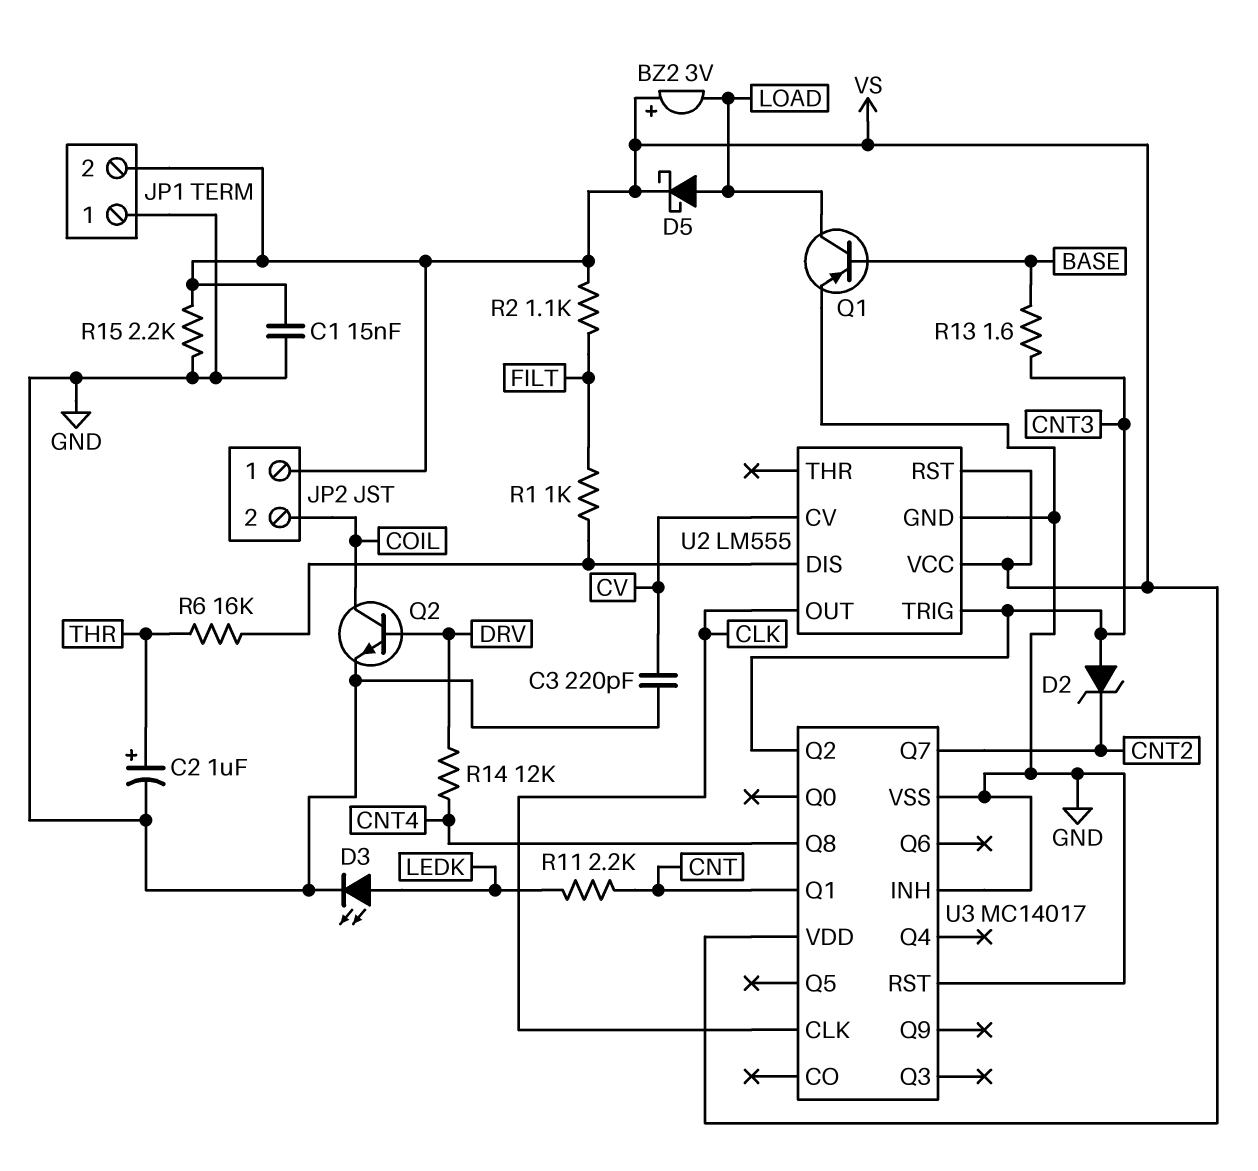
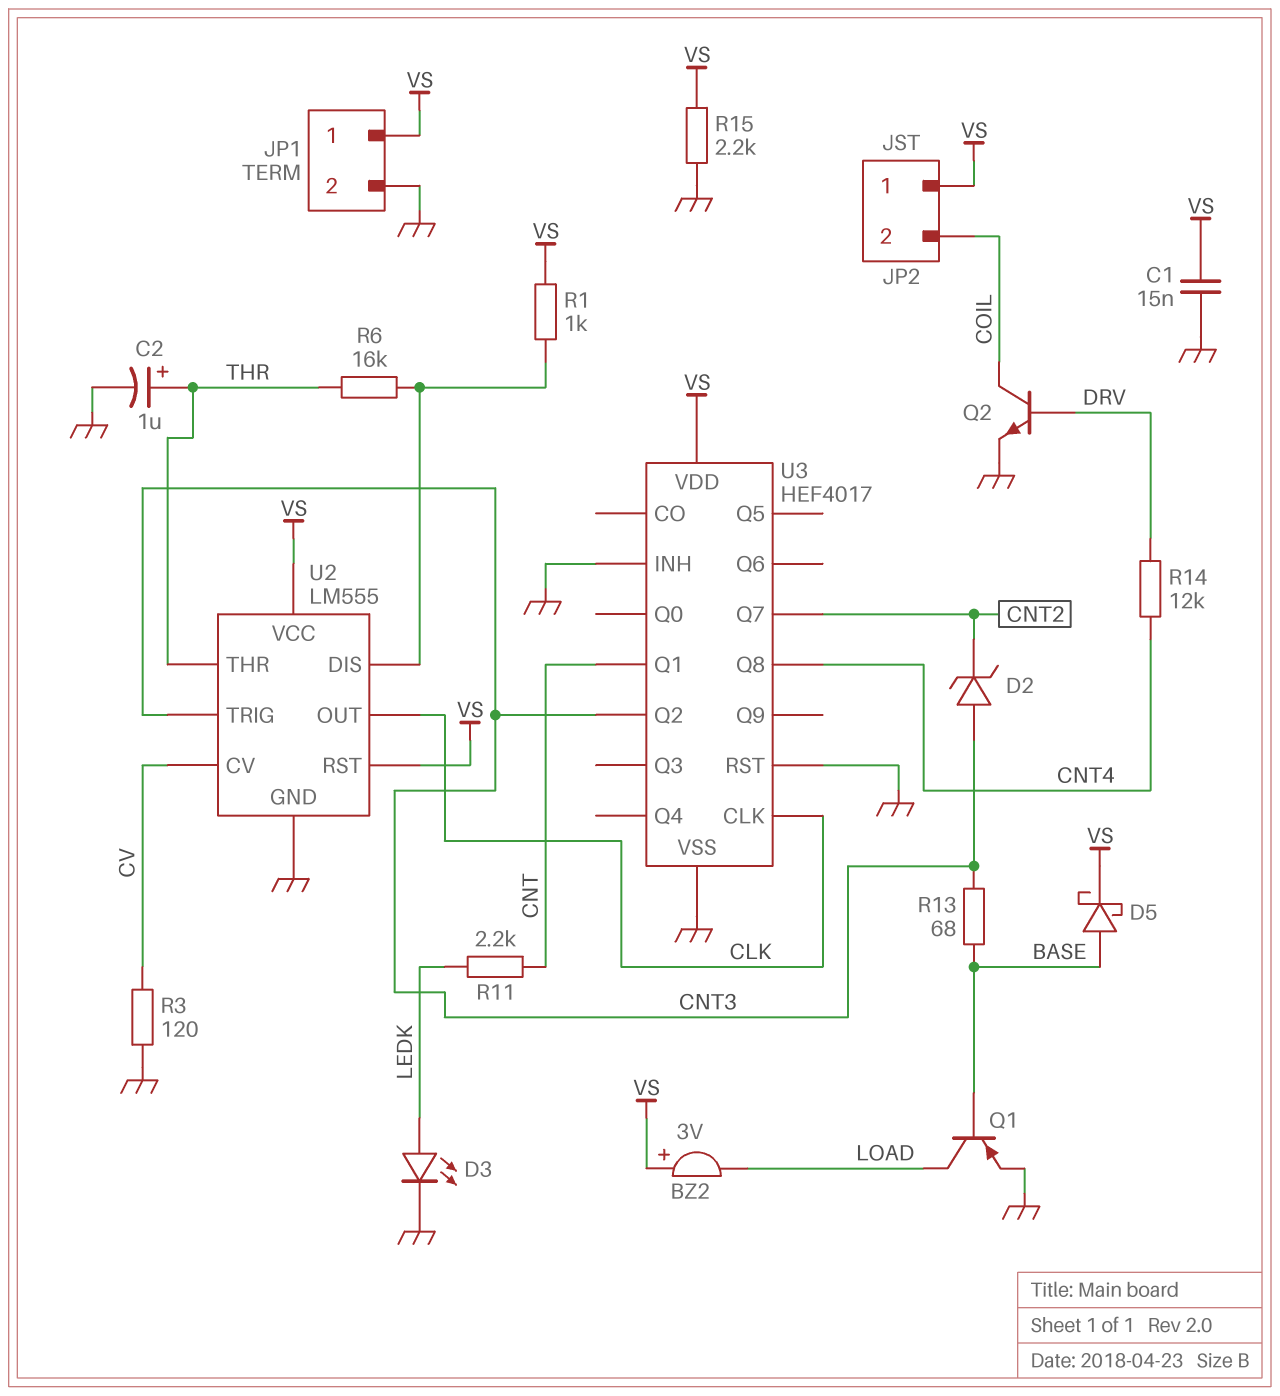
C3: 220pF (CV, GND) -> none
D5: schottky (A LOAD, K VS) -> schottky (A BASE, K VS)
JP1 pin 1: GND -> VS
JP1 pin 2: VS -> GND
R1: 1k (FILT, U2/DIS) -> 1k (U2/DIS, VS)
R2: 1.1k (FILT, VS) -> none
R3: none -> 120 (CV, GND)
R13: 1.6 (BASE, CNT3) -> 68 (BASE, CNT3)
U2 pin THR: none -> THR
U3: MC14017 -> HEF4017

